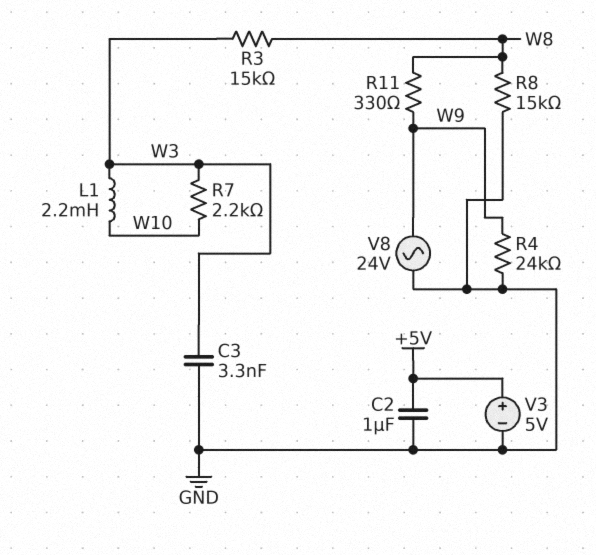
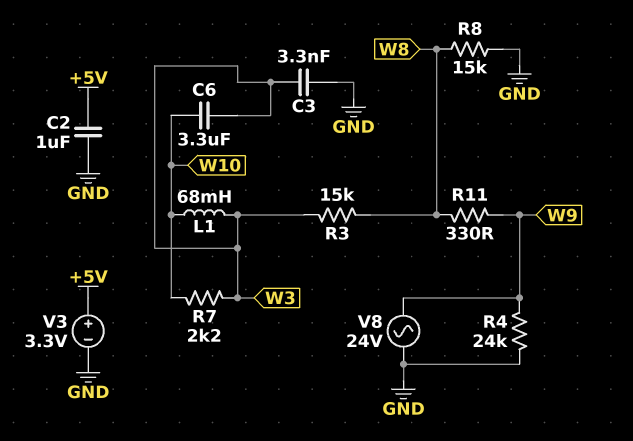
C6: none -> 3.3uF (W3, W10)
L1: 2.2mH (W3, W10) -> 68mH (W3, W10)
V3: 5V (plus +5V, minus GND) -> 3.3V (plus +5V, minus GND)

